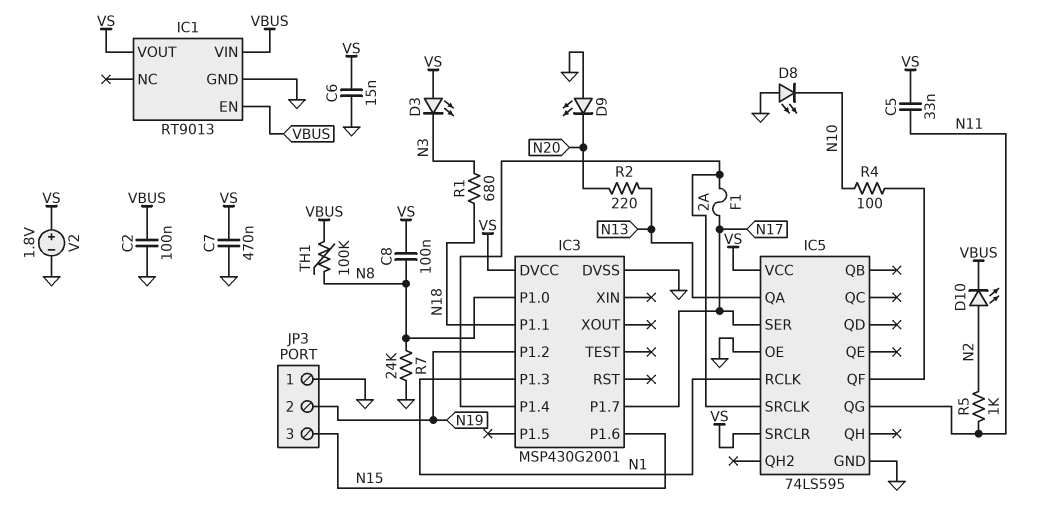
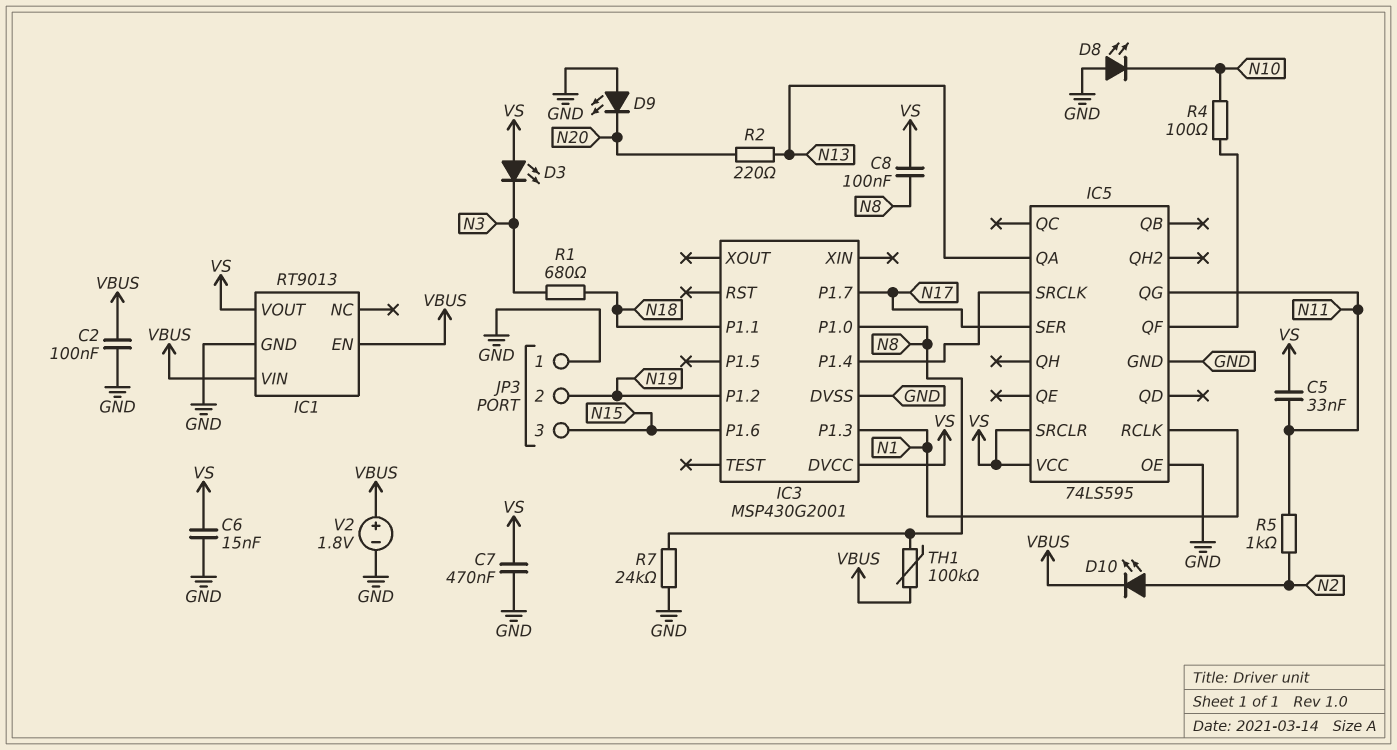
F1: 2A (IC3/P1.4, N17) -> none
V2: 1.8V (plus VS, minus GND) -> 1.8V (plus VBUS, minus GND)

